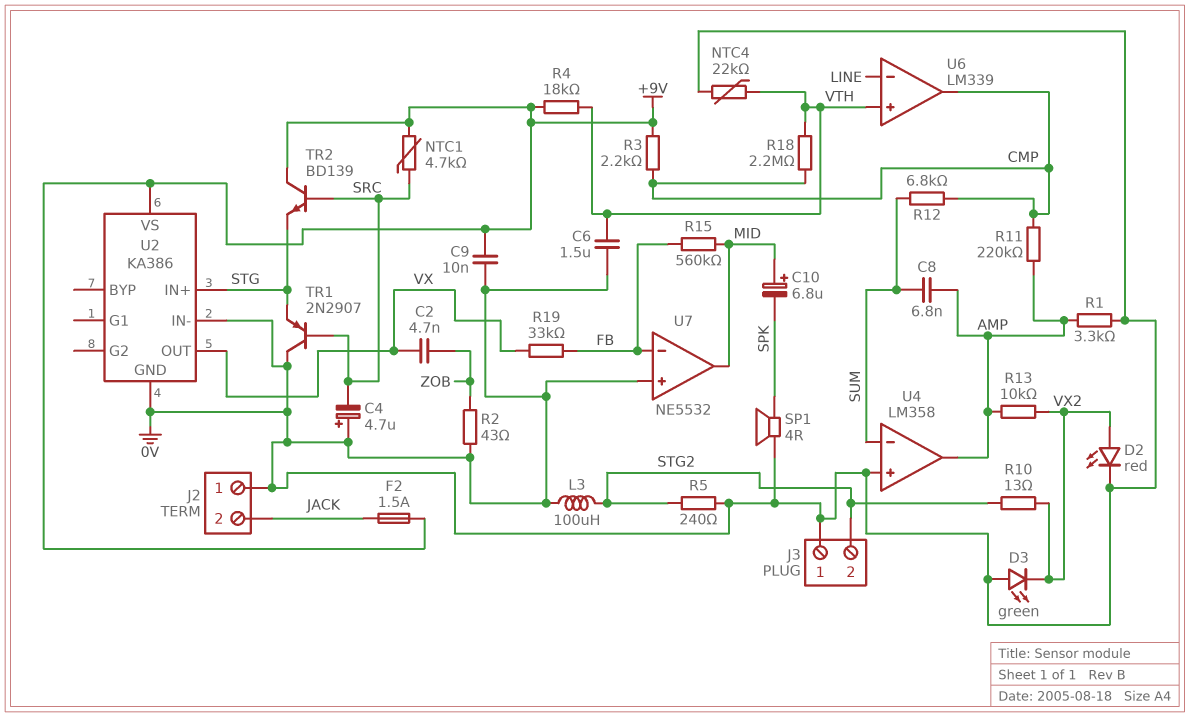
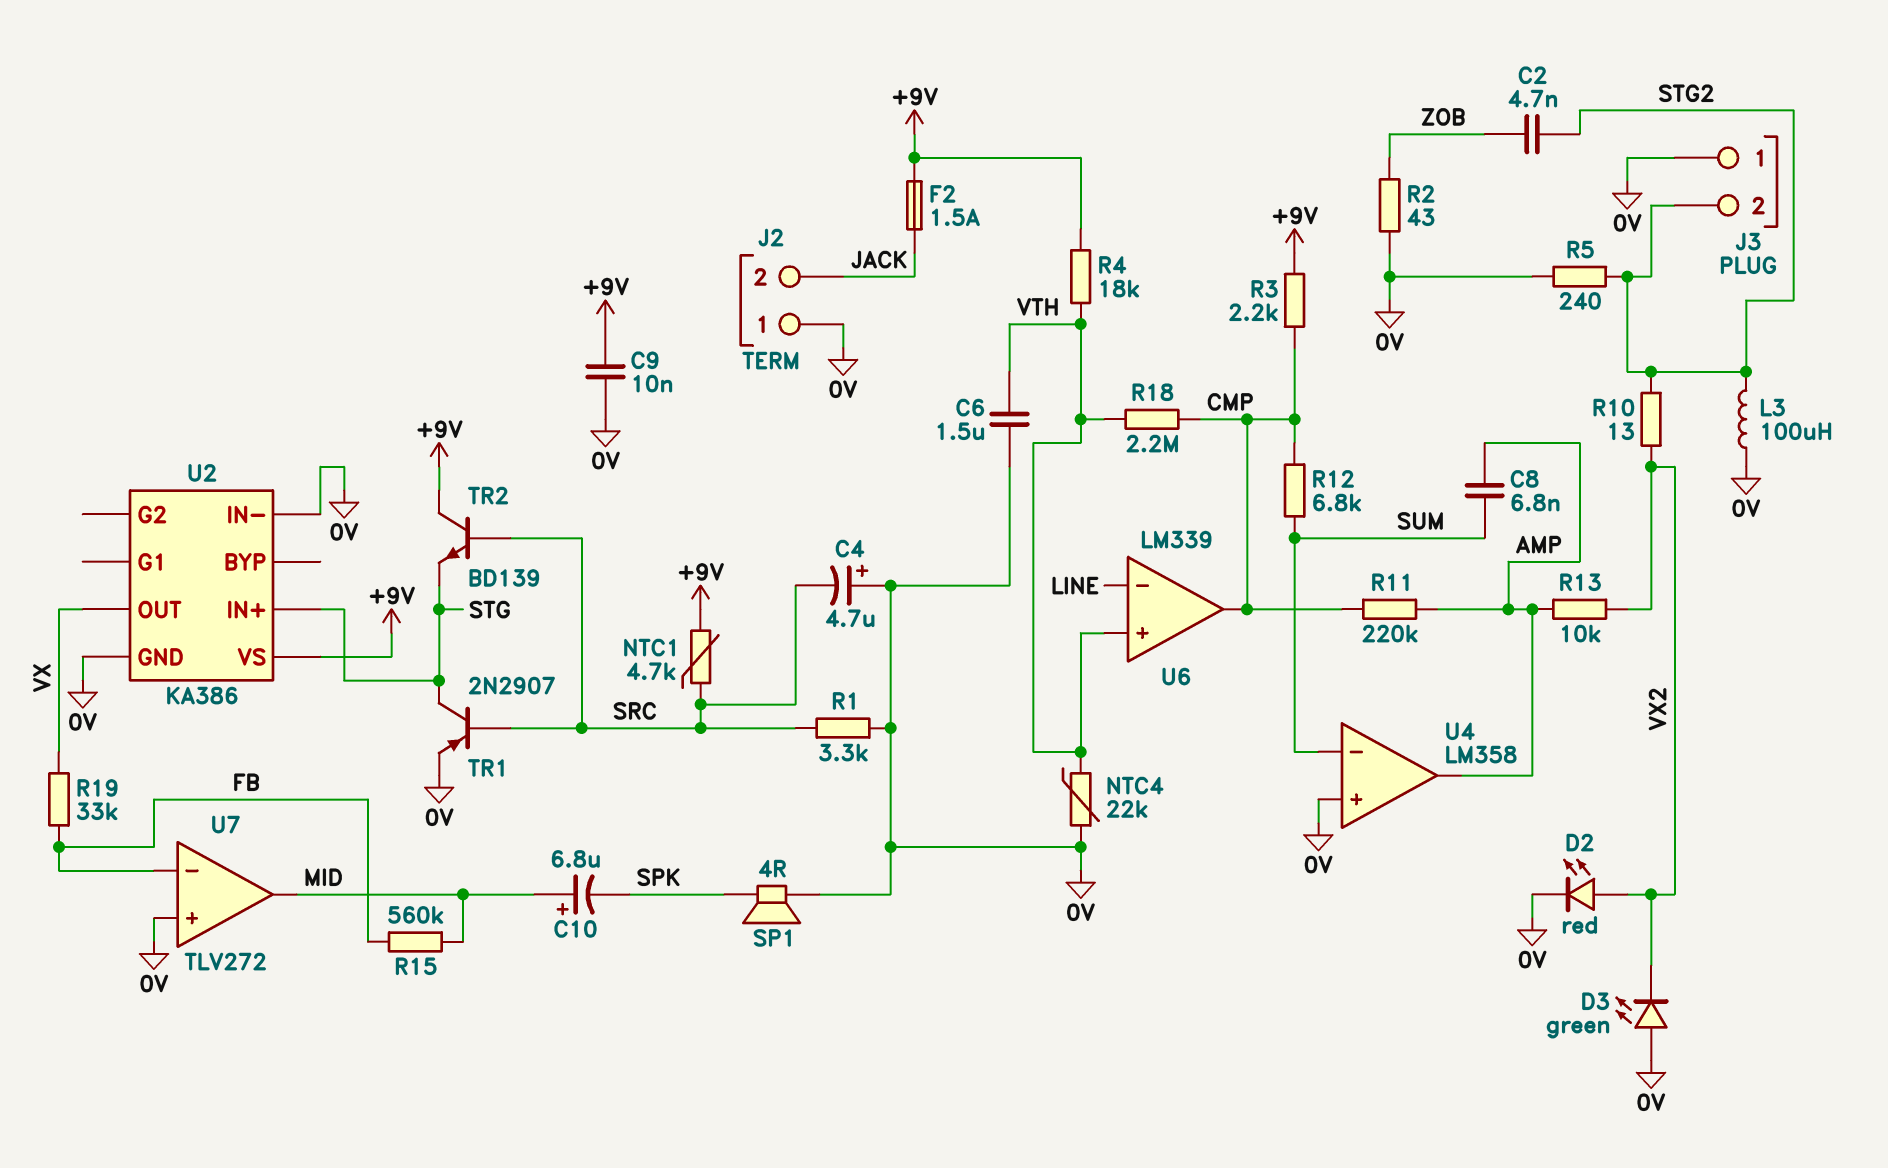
C2: 4.7nF (VX, ZOB) -> 4.7nF (STG2, ZOB)
R1: 3.3k (0V, AMP) -> 3.3k (0V, SRC)
TR1: PNP 2N2907 (B SRC, C 0V, E STG) -> PNP 2N2907 (B SRC, C STG, E 0V)
U7: NE5532 -> TLV272

